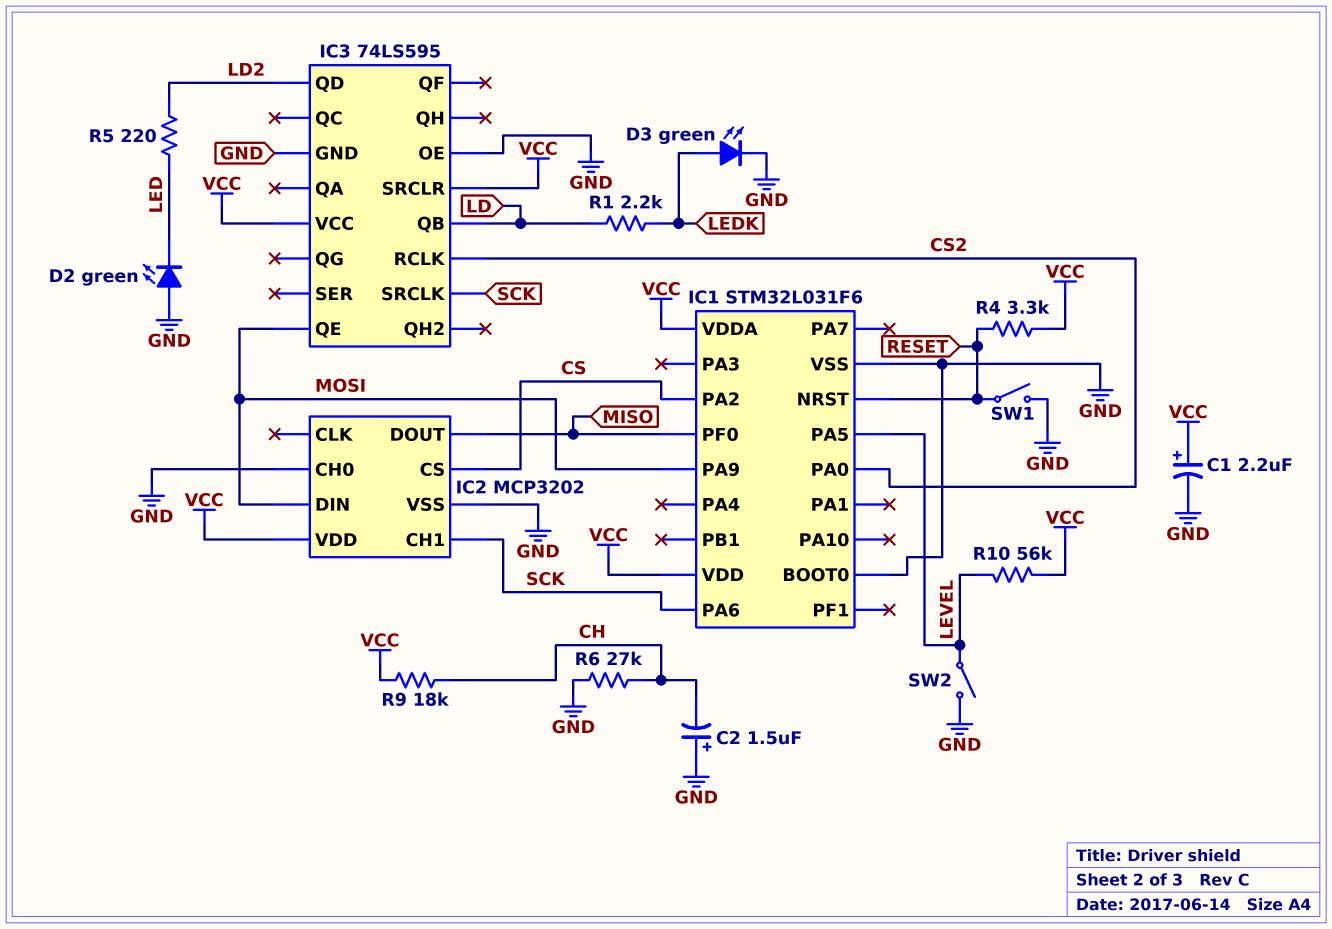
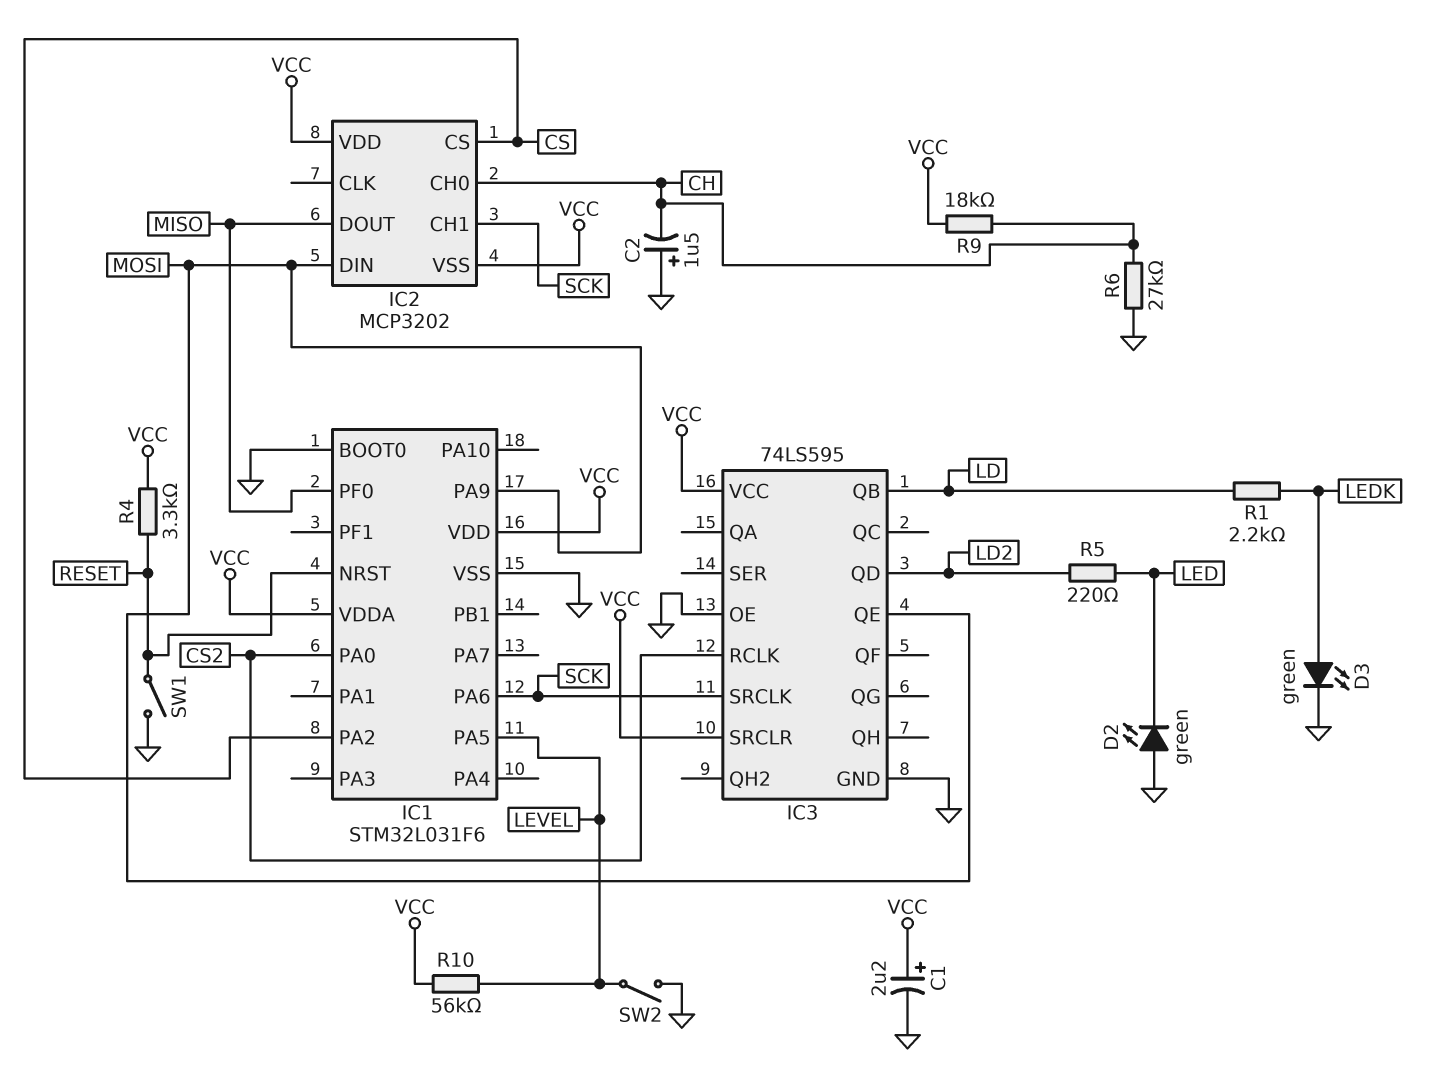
IC2 pin CH0: GND -> CH
IC2 pin VSS: GND -> VCC

